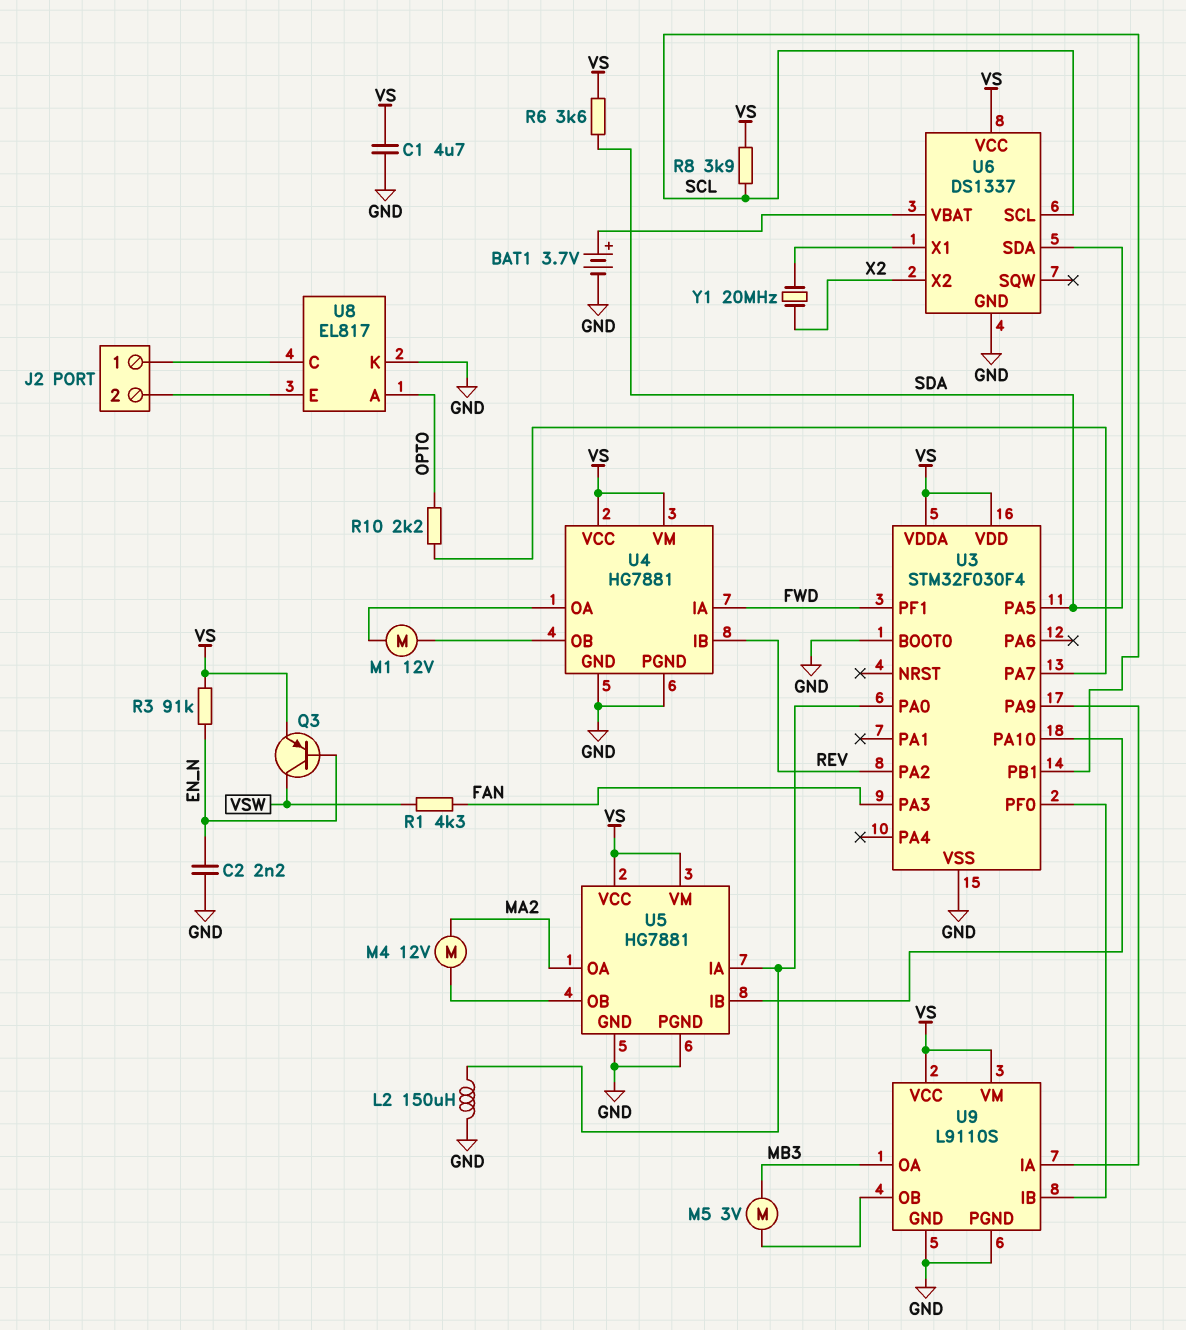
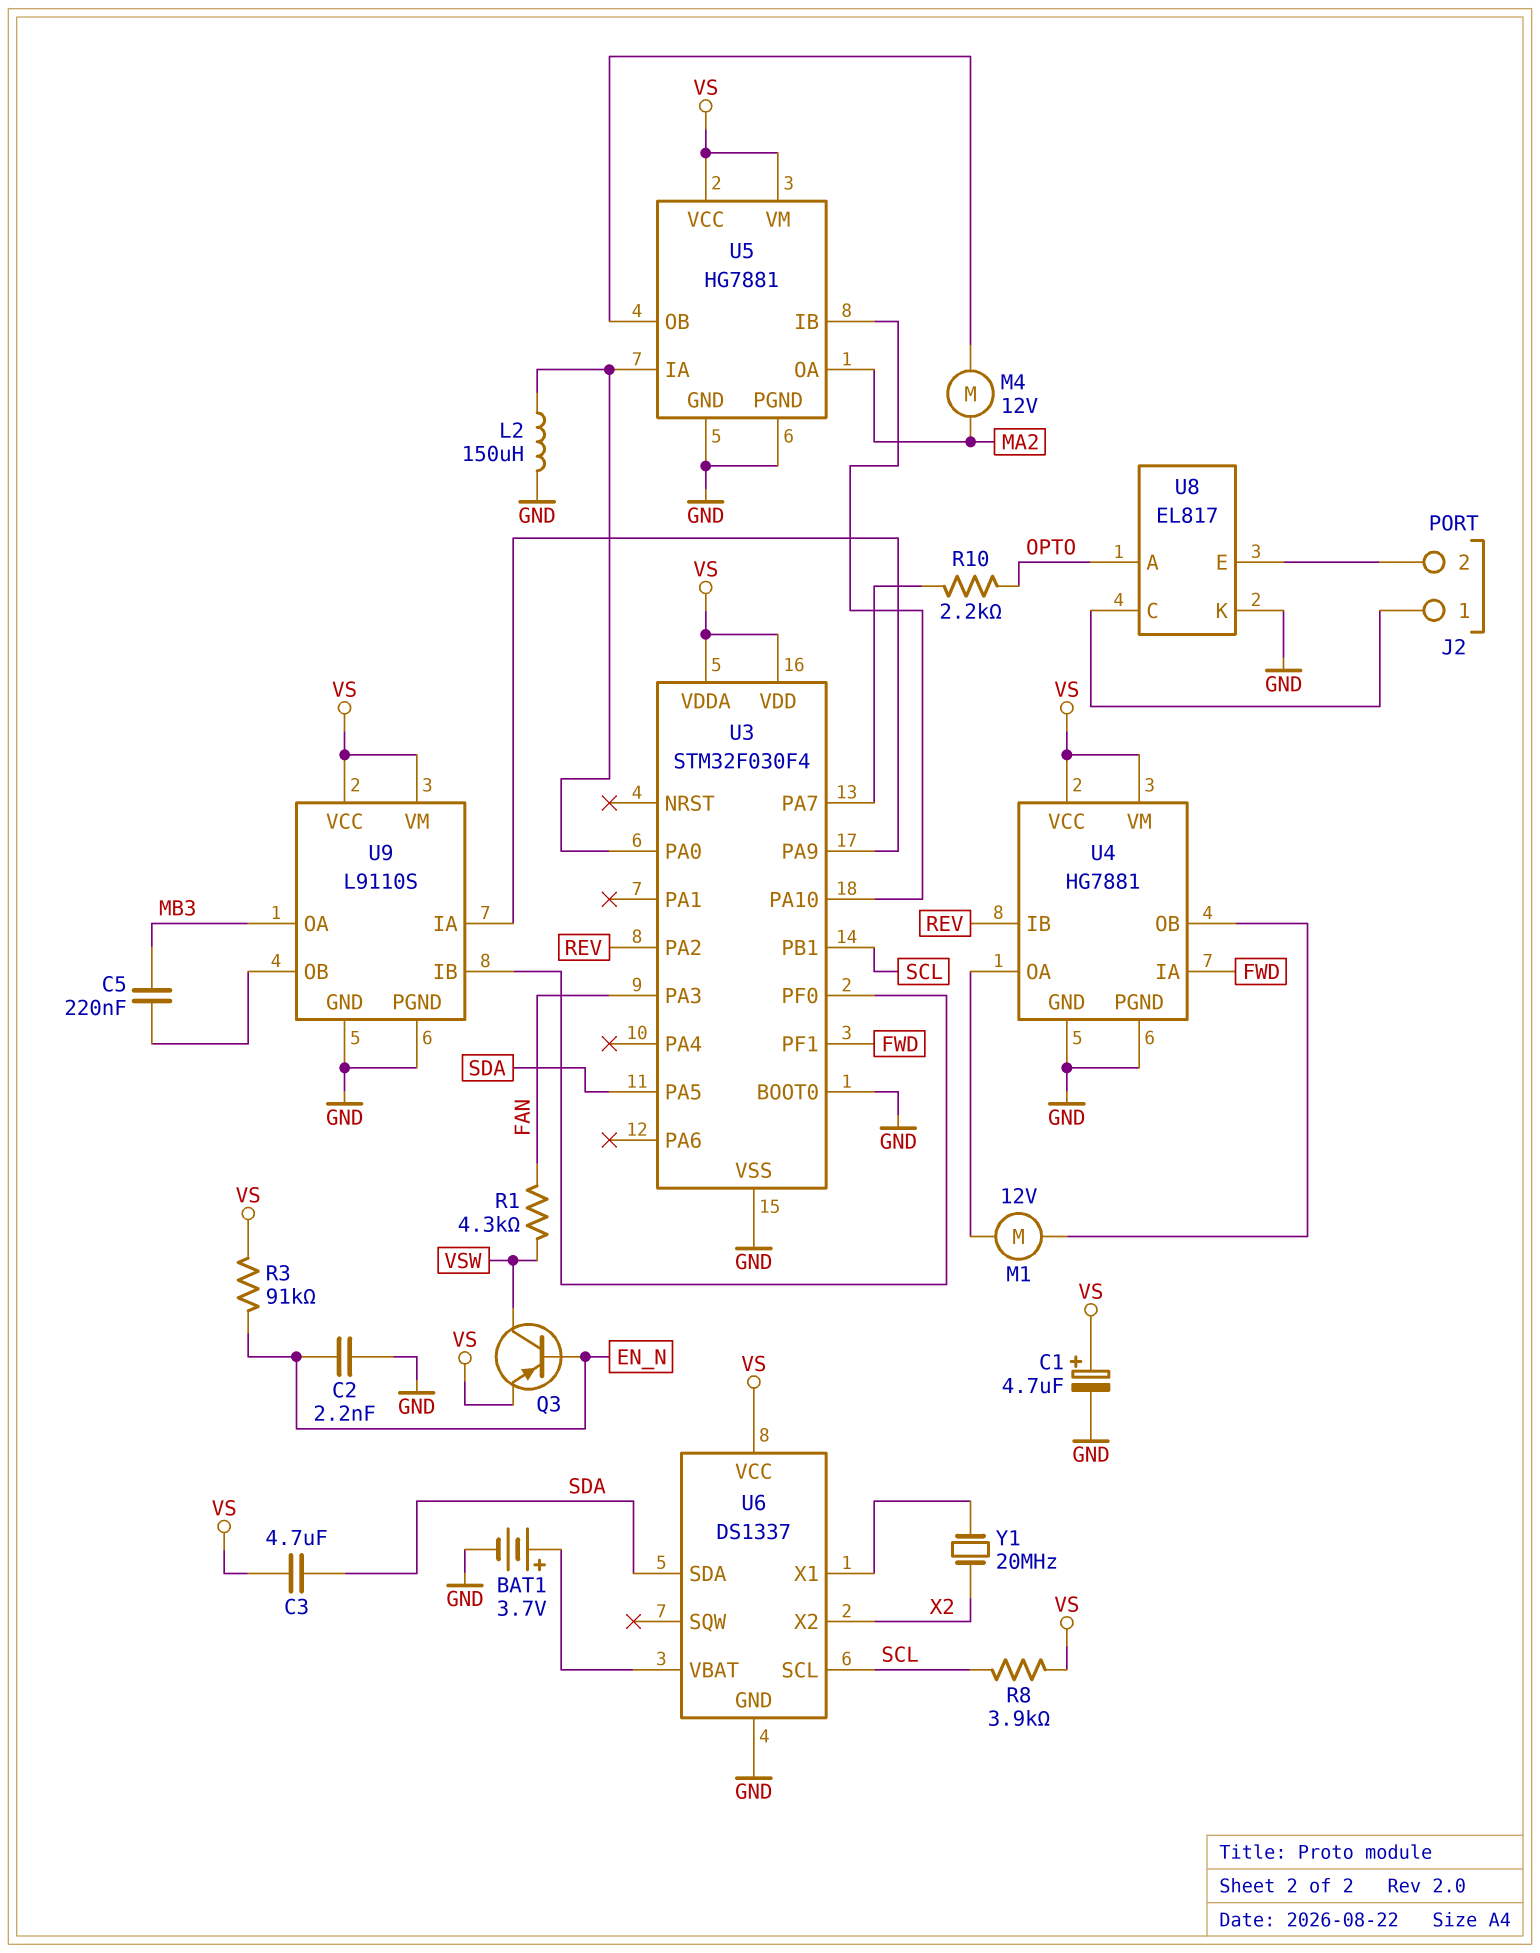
C1: 4.7uF (GND, VS) -> 4.7uF (plus VS, minus GND)
C3: none -> 4.7uF (SDA, VS)
C5: none -> 220nF (MB3, U9/OB)
M5: motor 3V (MB3, U9/OB) -> none
R6: 3.6k (SDA, VS) -> none

